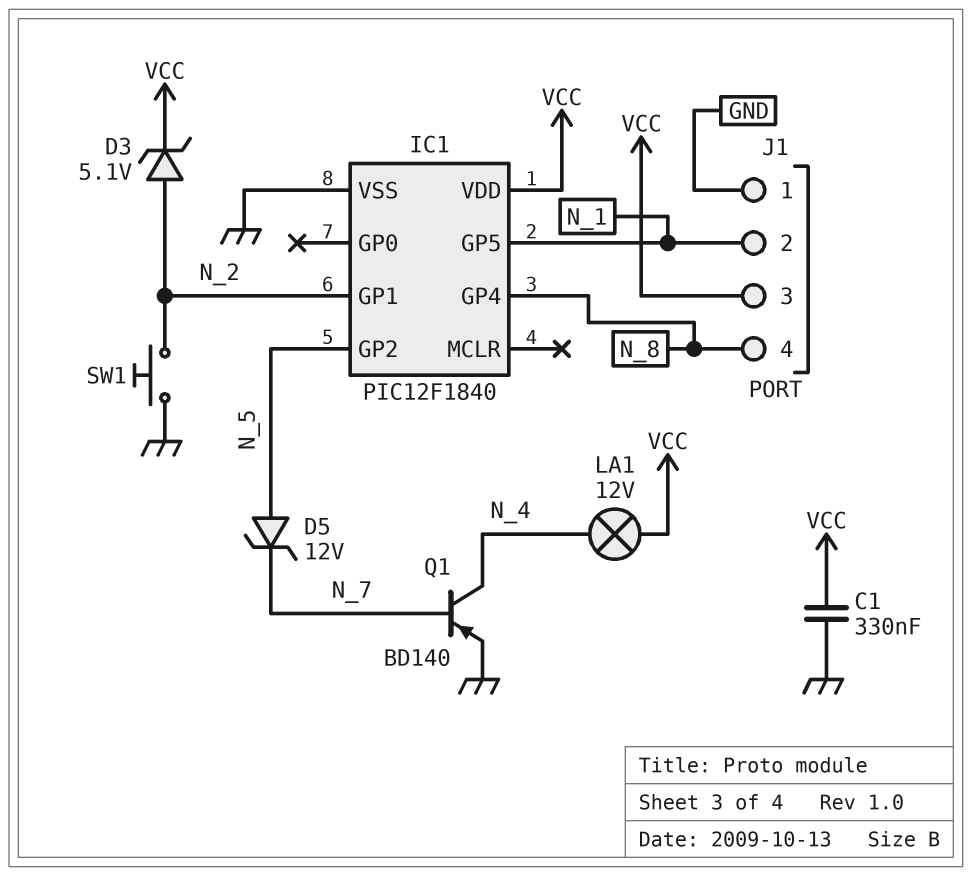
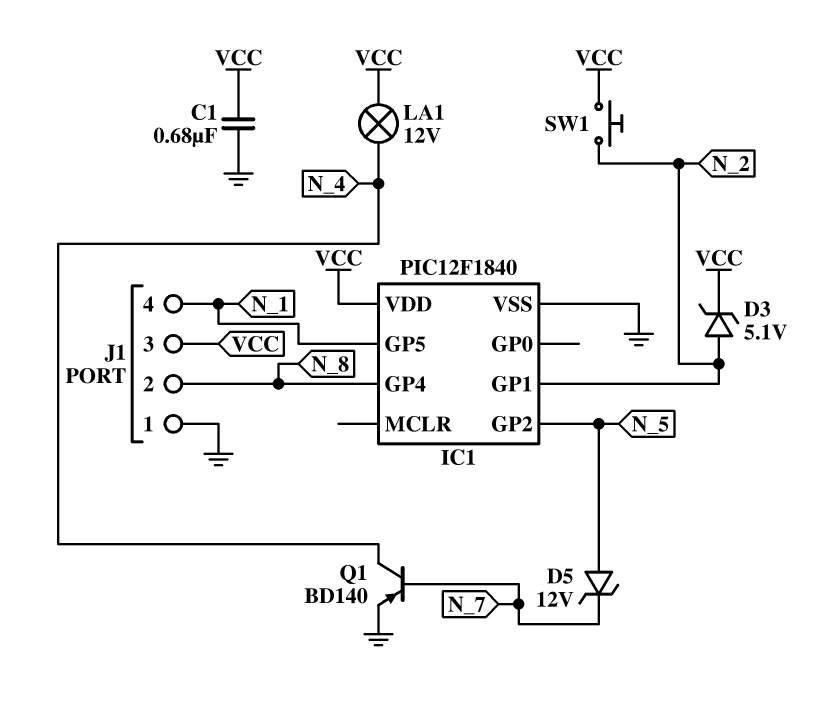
C1: 330nF (GND, VCC) -> 680nF (GND, VCC)
J1 pin 2: N_1 -> N_8
J1 pin 4: N_8 -> N_1
SW1: button (GND, N_2) -> button (N_2, VCC)

